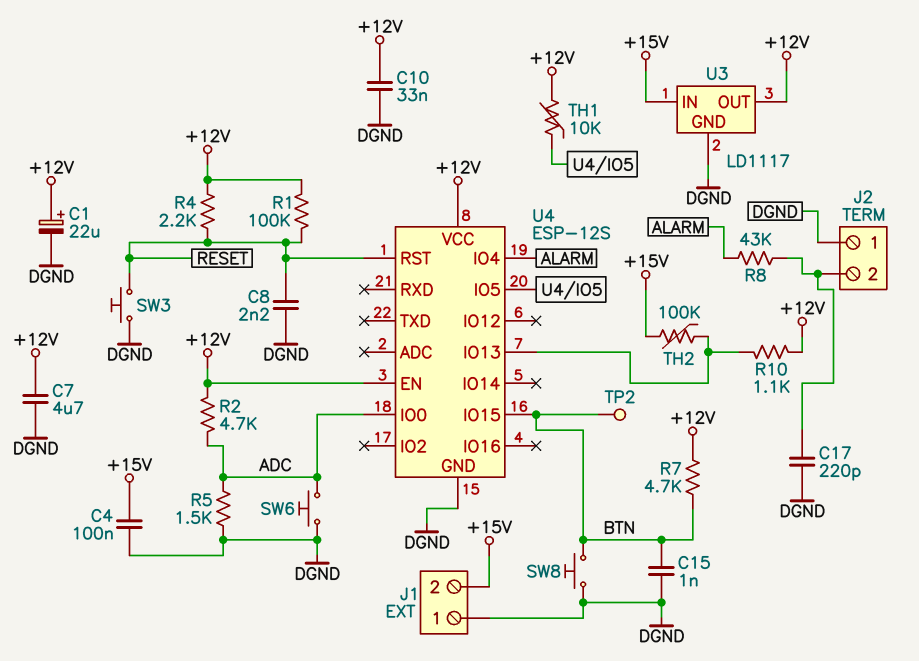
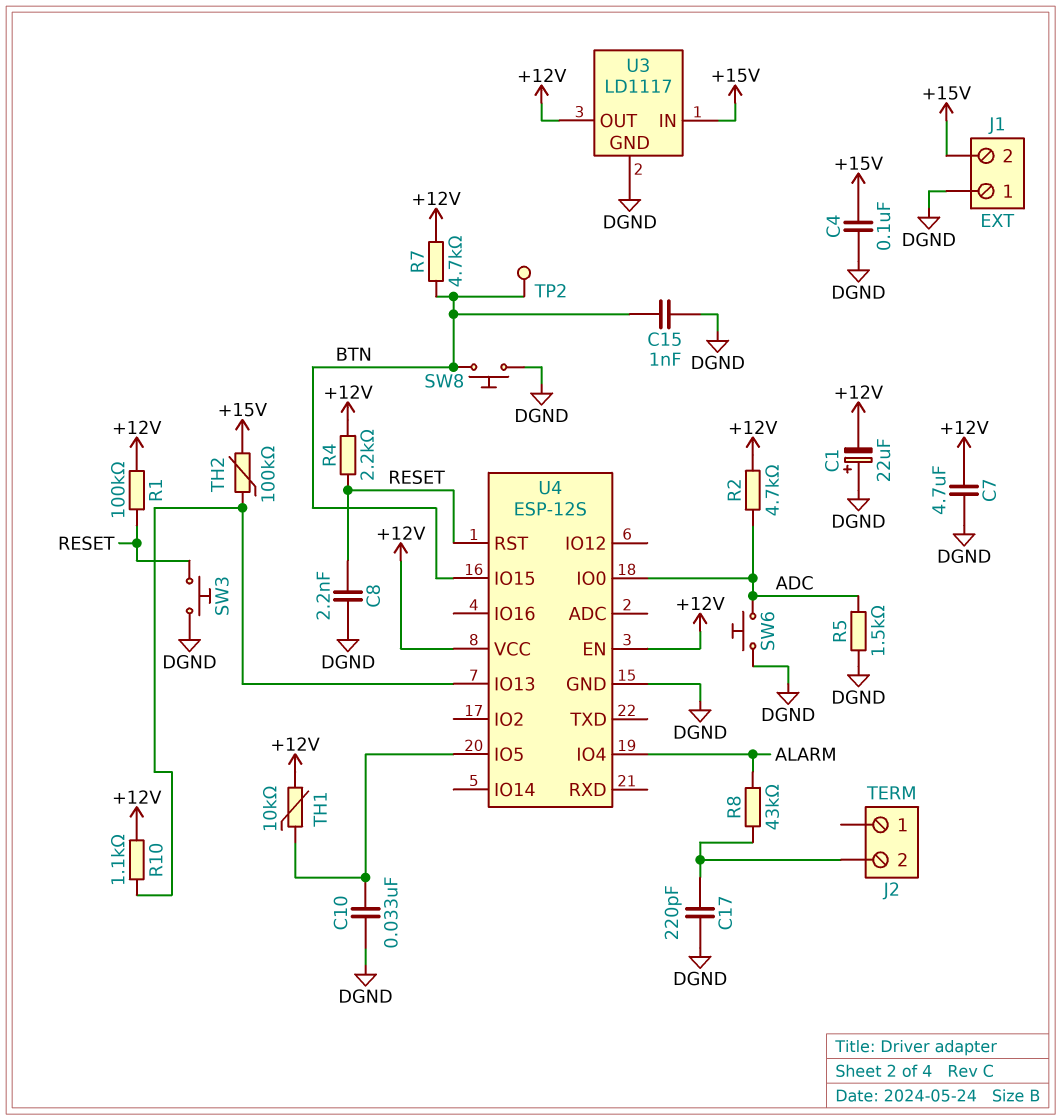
C1: 22uF (plus +12V, minus DGND) -> 22uF (plus DGND, minus +12V)
C10: 33nF (+12V, DGND) -> 33nF (DGND, U4/IO5)
J2 pin 1: DGND -> none

